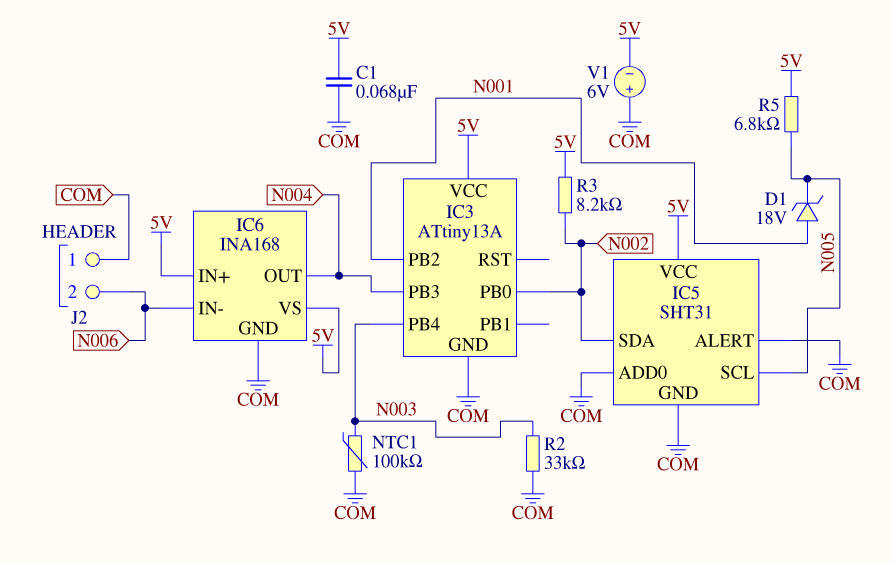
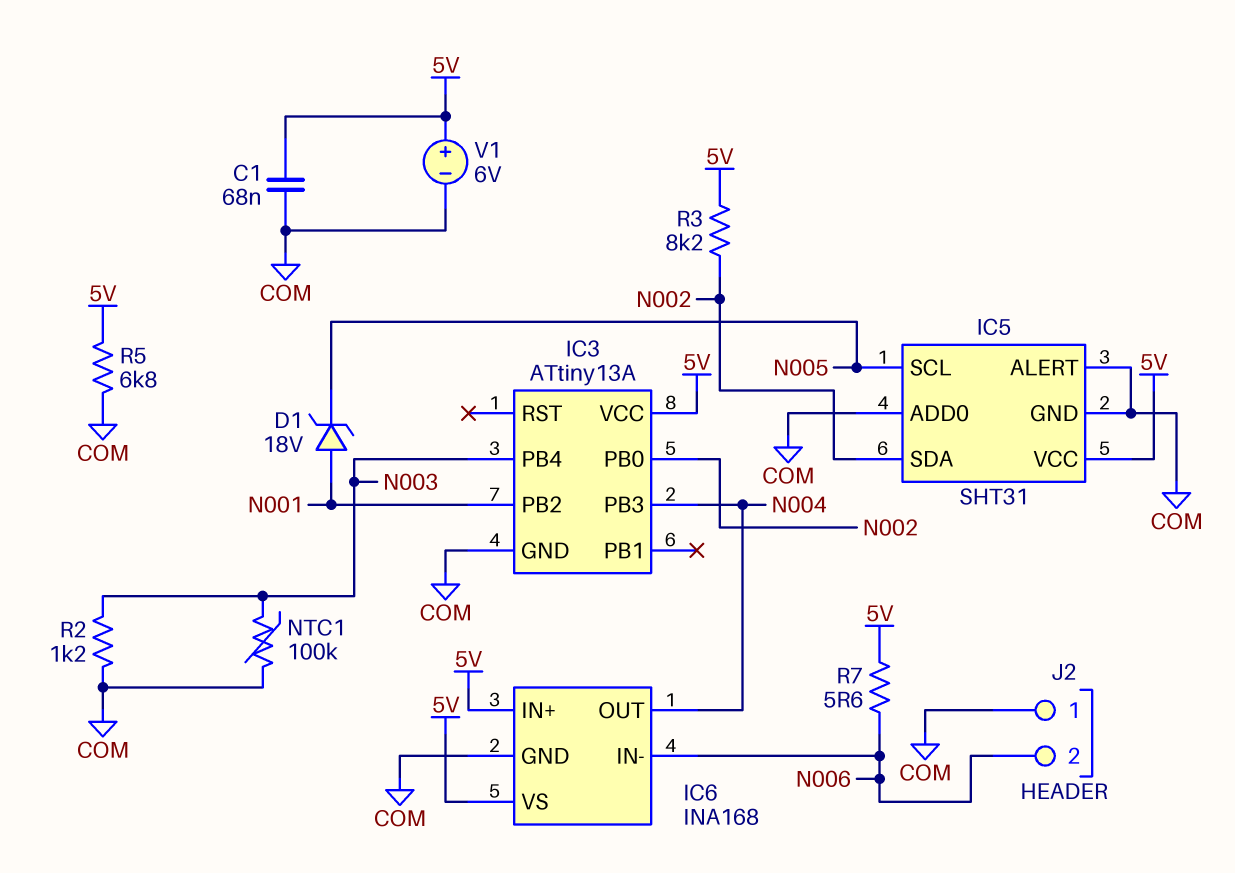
R2: 33k (COM, N003) -> 1.2k (COM, N003)
R5: 6.8k (5V, N005) -> 6.8k (5V, COM)
R7: none -> 5.6 (5V, N006)
V1: 6V (plus COM, minus 5V) -> 6V (plus 5V, minus COM)

